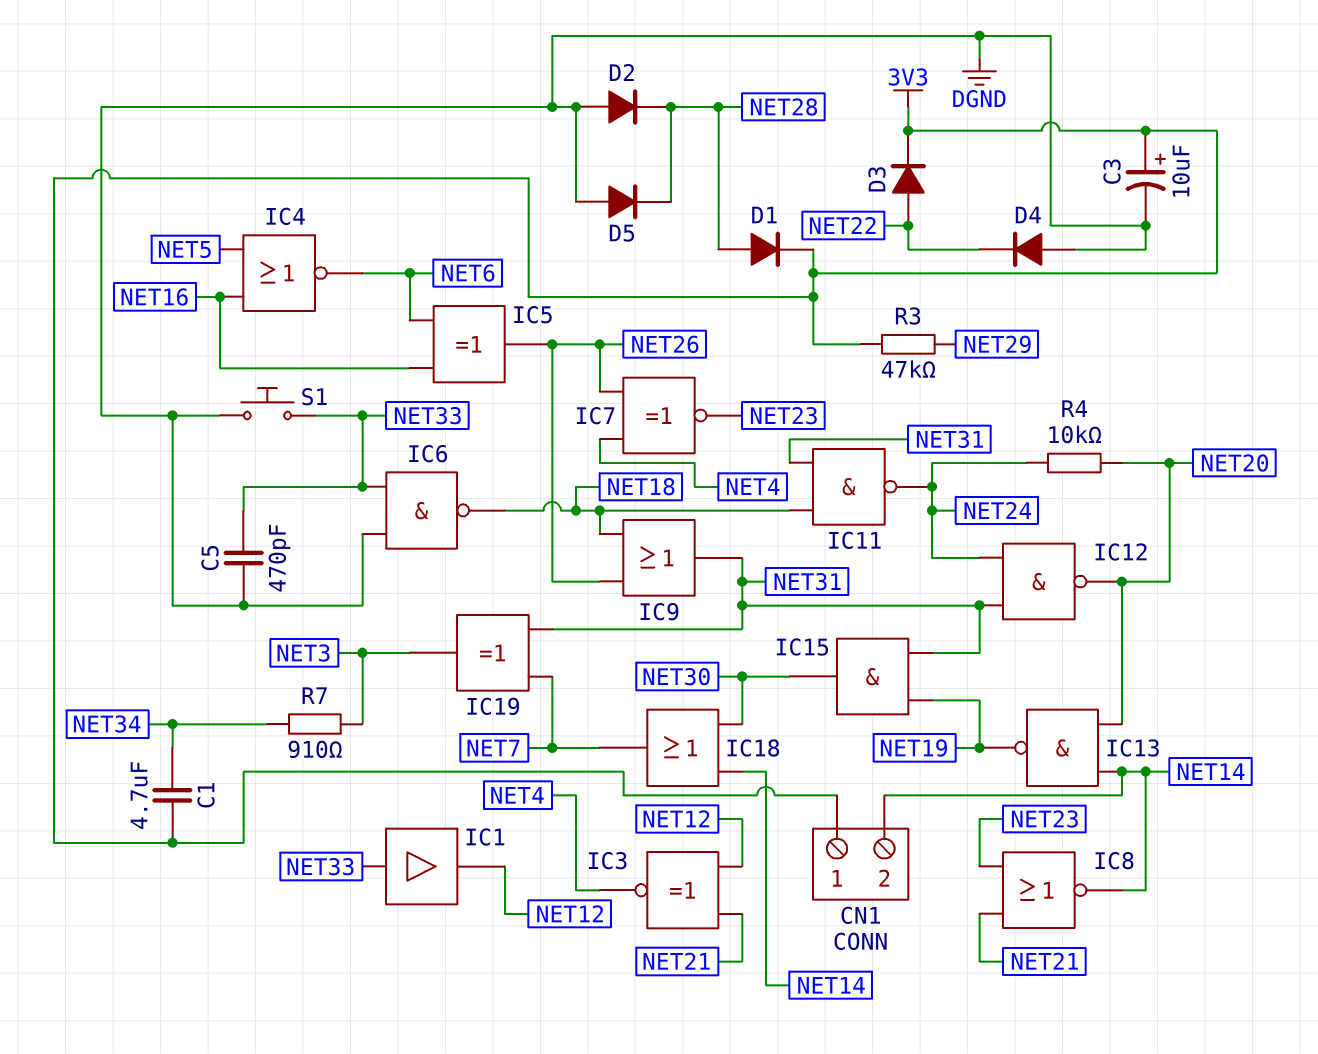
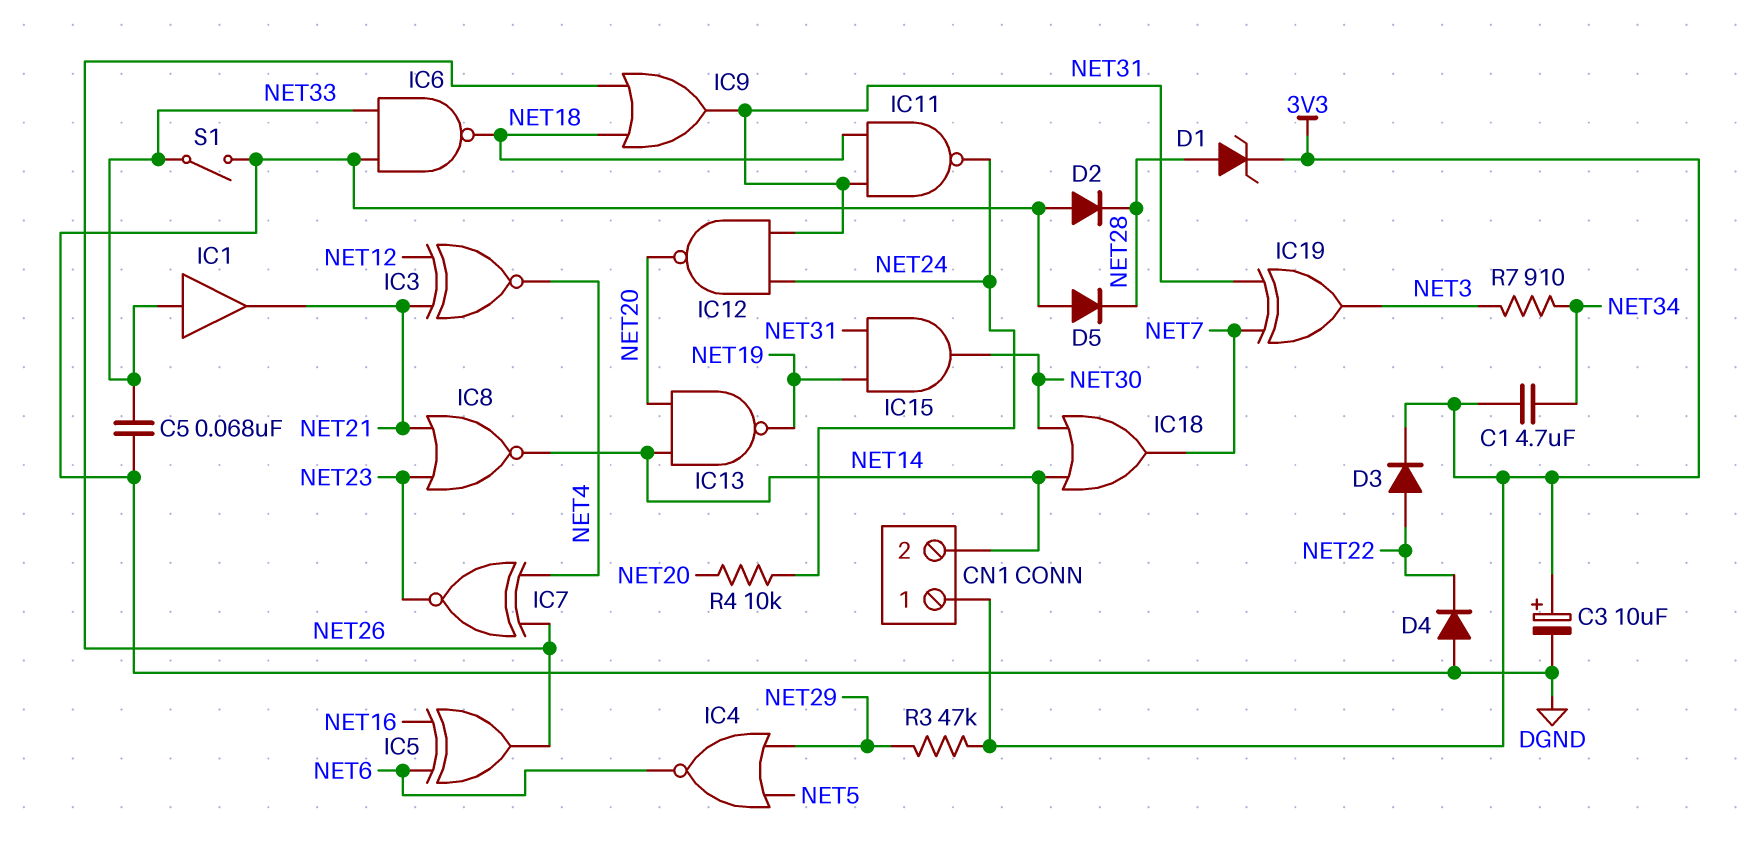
C5: 470pF (DGND, NET33) -> 68nF (DGND, NET33)
D1: diode (A NET28, K 3V3) -> zener (A NET28, K 3V3)
IC1: buffer (in NET33, out NET12) -> buffer (in NET33, out NET21)
IC4: NOR (in NET5, in NET16, out NET6) -> NOR (in NET5, in NET29, out NET6)
S1: button (DGND, NET33) -> switch (DGND, NET33)

